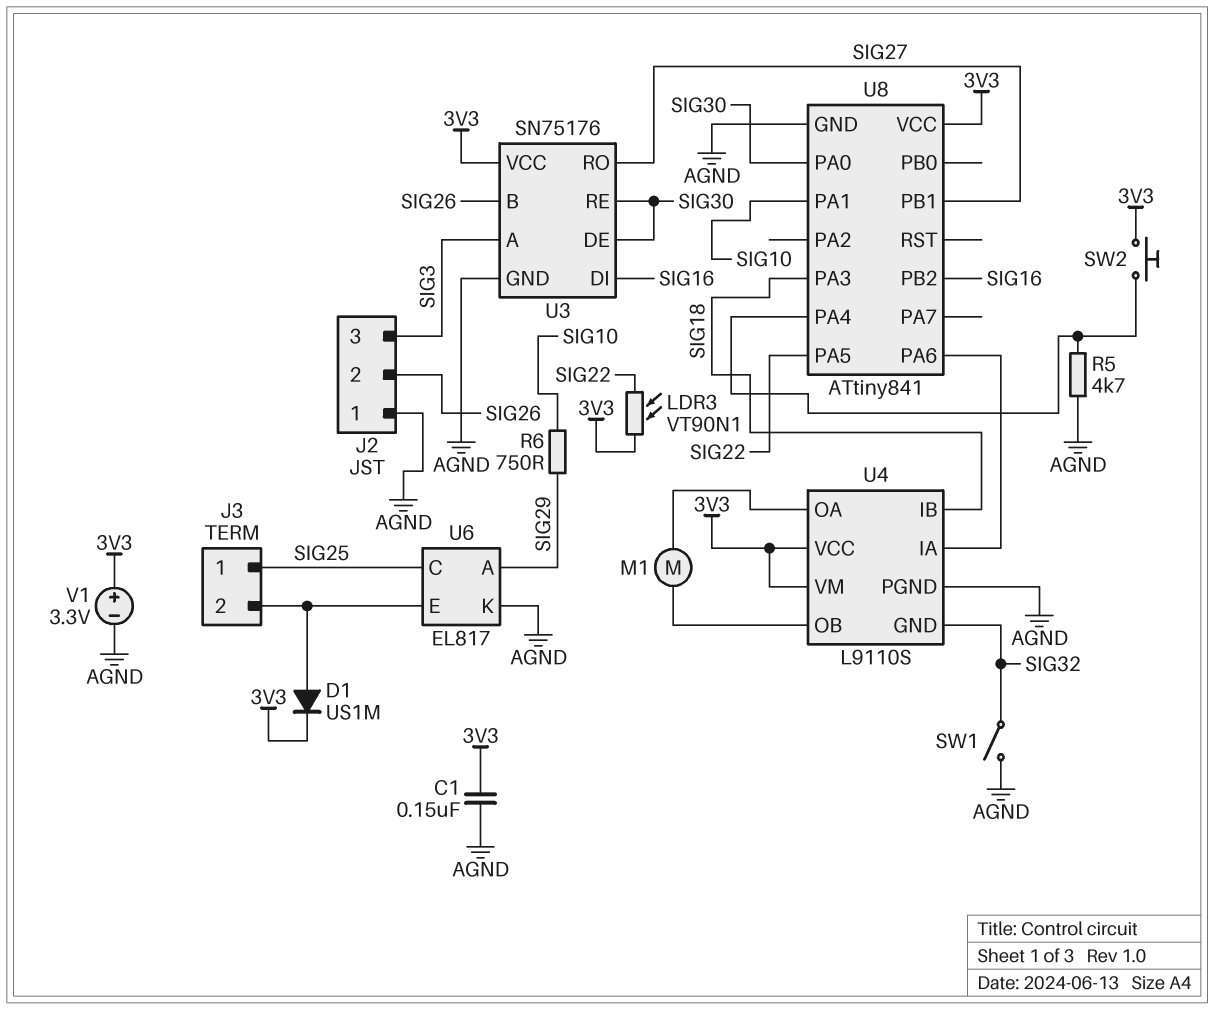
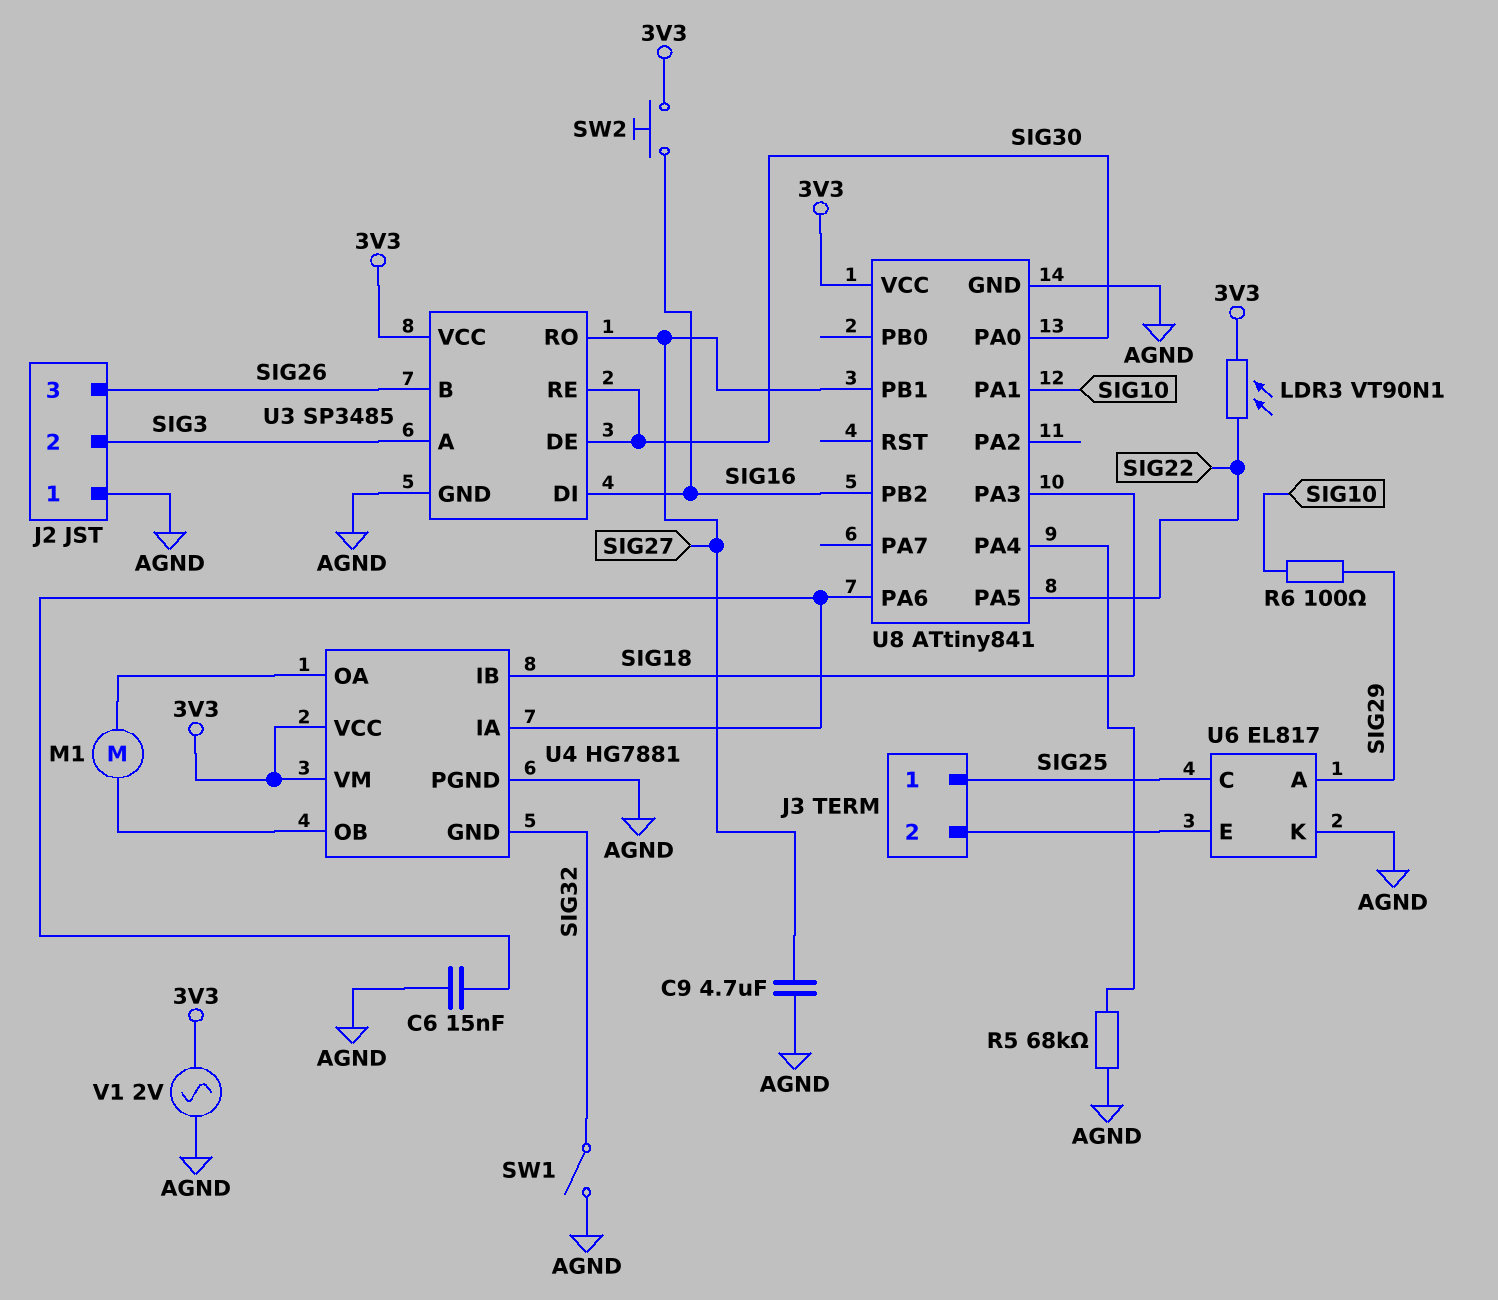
C1: 150nF (3V3, AGND) -> none
C6: none -> 15nF (AGND, U4/IA)
C9: none -> 4.7uF (AGND, SIG27)
D1: diode US1M (A J3/2, K 3V3) -> none
J2 pin 2: SIG26 -> SIG3
J2 pin 3: SIG3 -> SIG26
R5: 4.7k (AGND, U8/PA4) -> 68k (AGND, U8/PA4)
R6: 750 (SIG10, SIG29) -> 100 (SIG10, SIG29)
SW2: button (3V3, U8/PA4) -> button (3V3, SIG16)
U3: SN75176 -> SP3485
U4: L9110S -> HG7881
V1: 3.3V (plus 3V3, minus AGND) -> AC 2V (3V3, AGND)

